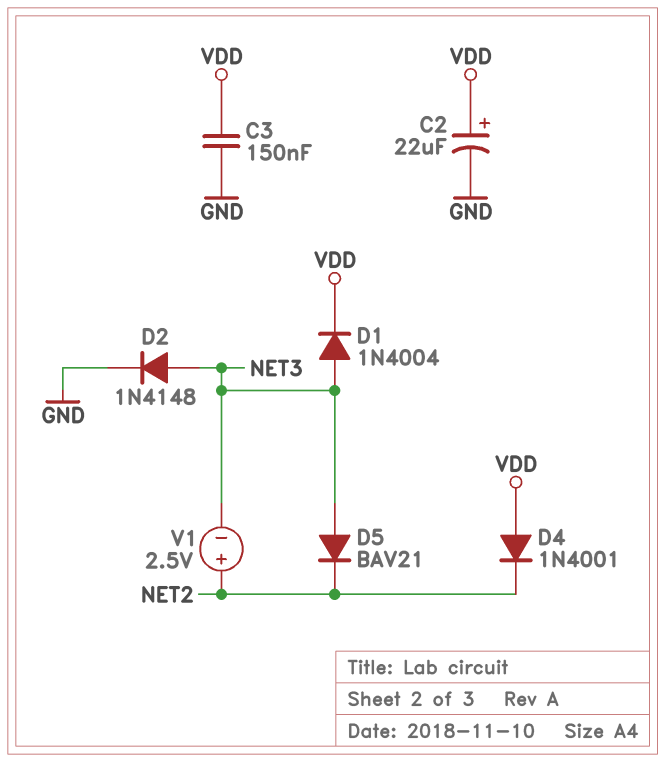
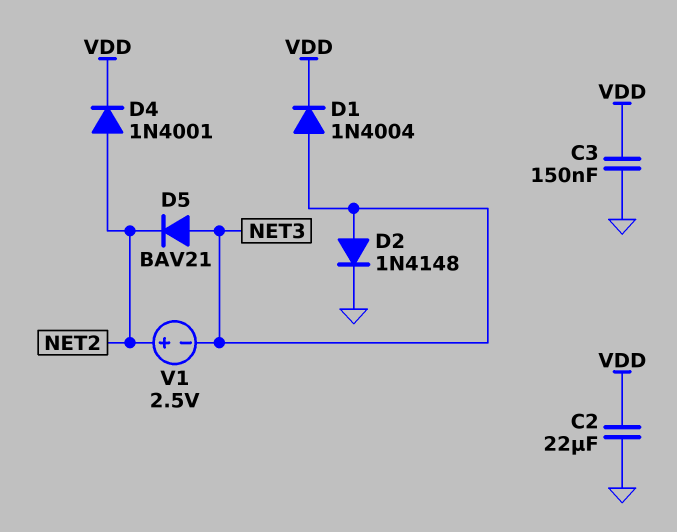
C2: 22uF (plus VDD, minus GND) -> 22uF (GND, VDD)
D4: diode 1N4001 (A VDD, K NET2) -> diode 1N4001 (A NET2, K VDD)

